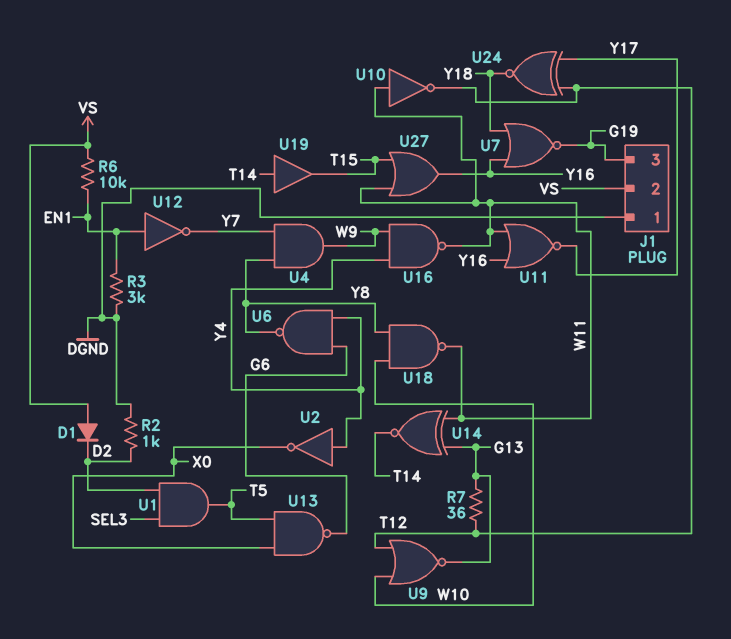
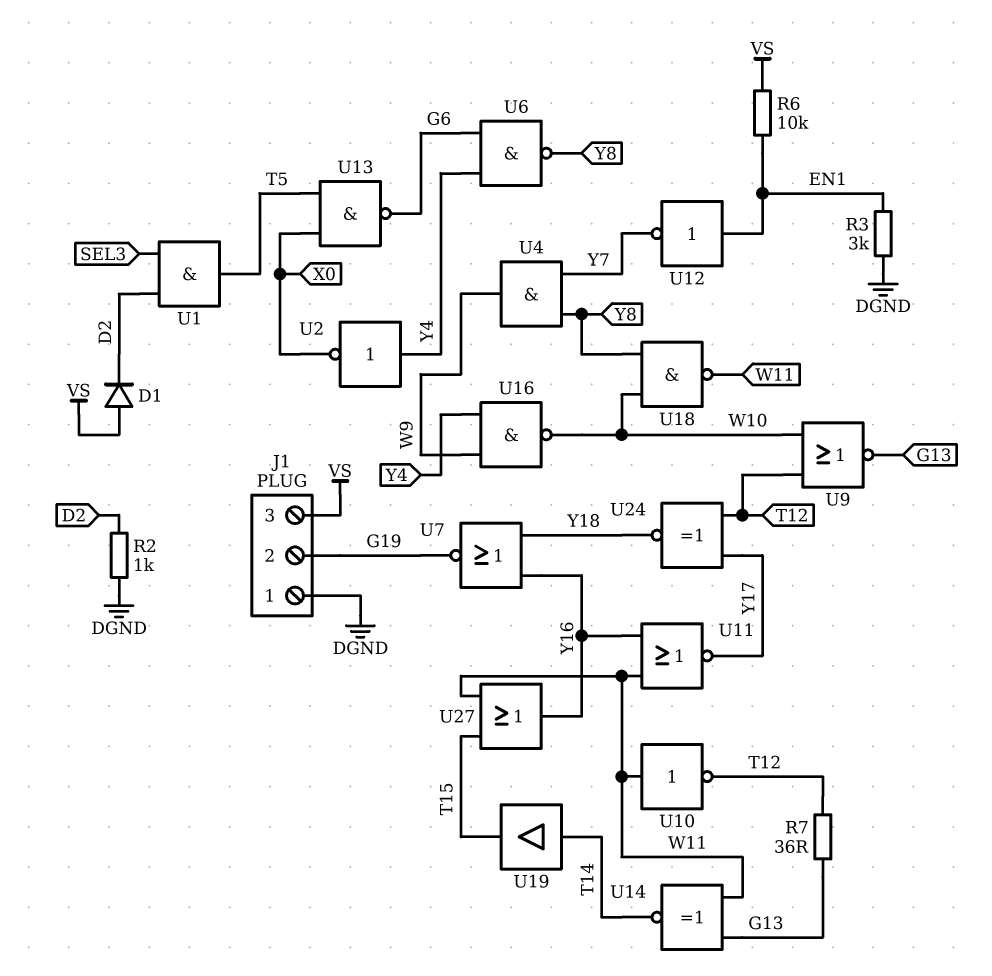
J1 pin 2: VS -> G19
J1 pin 3: G19 -> VS
U16: NAND (in W9, in Y4, out W11) -> NAND (in W9, in Y4, out W10)

